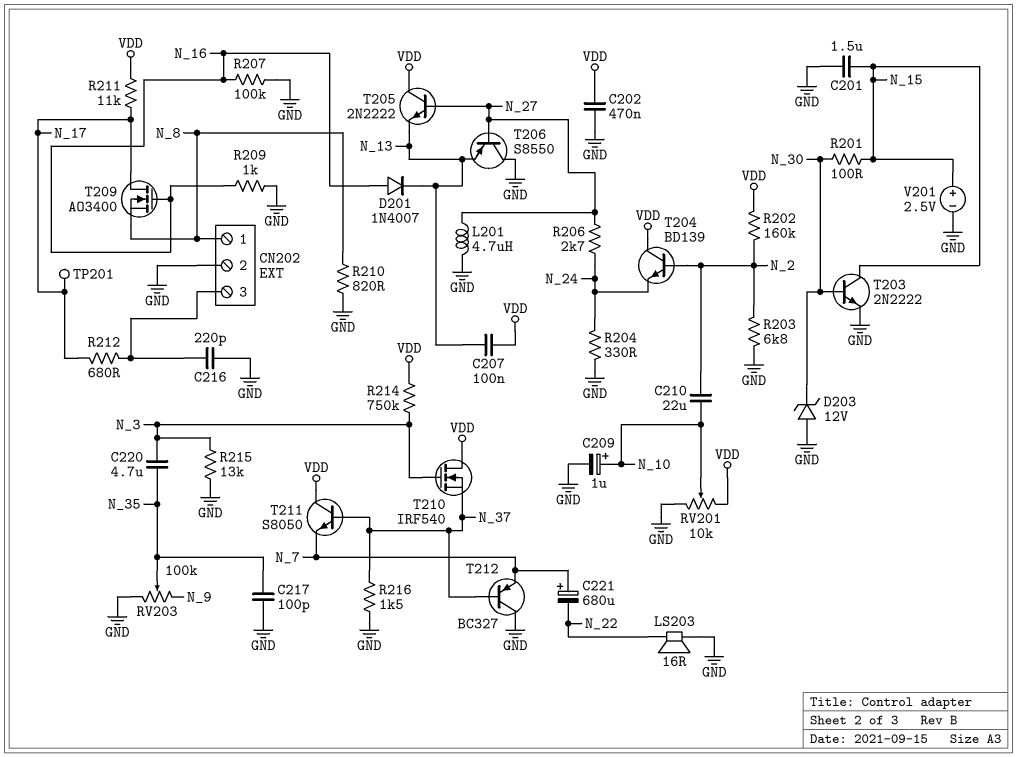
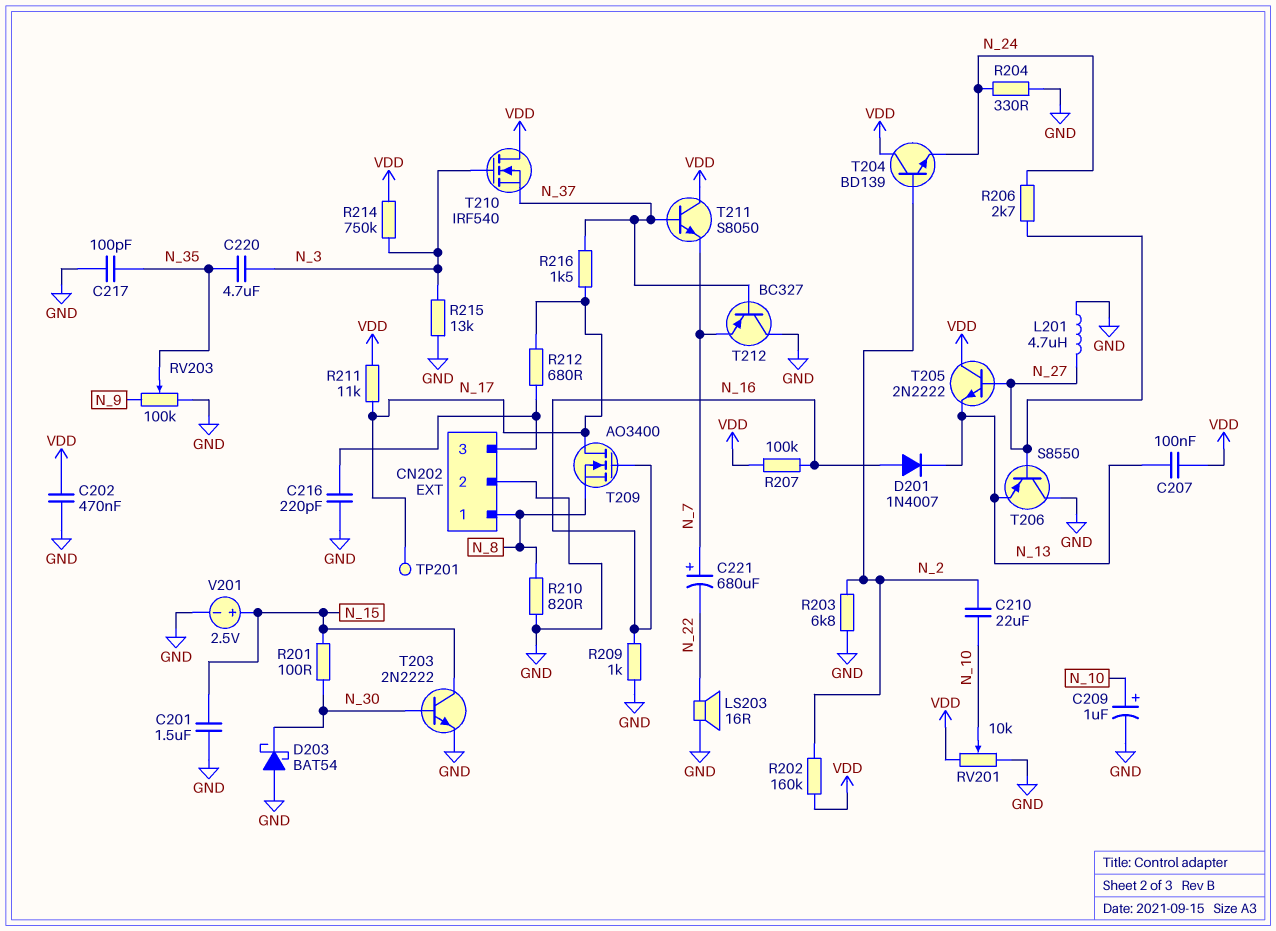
D203: zener 12V (A GND, K N_30) -> schottky BAT54 (A GND, K N_30)
R207: 100k (GND, N_16) -> 100k (N_16, VDD)
R216: 1.5k (GND, N_37) -> 1.5k (N_17, N_37)

